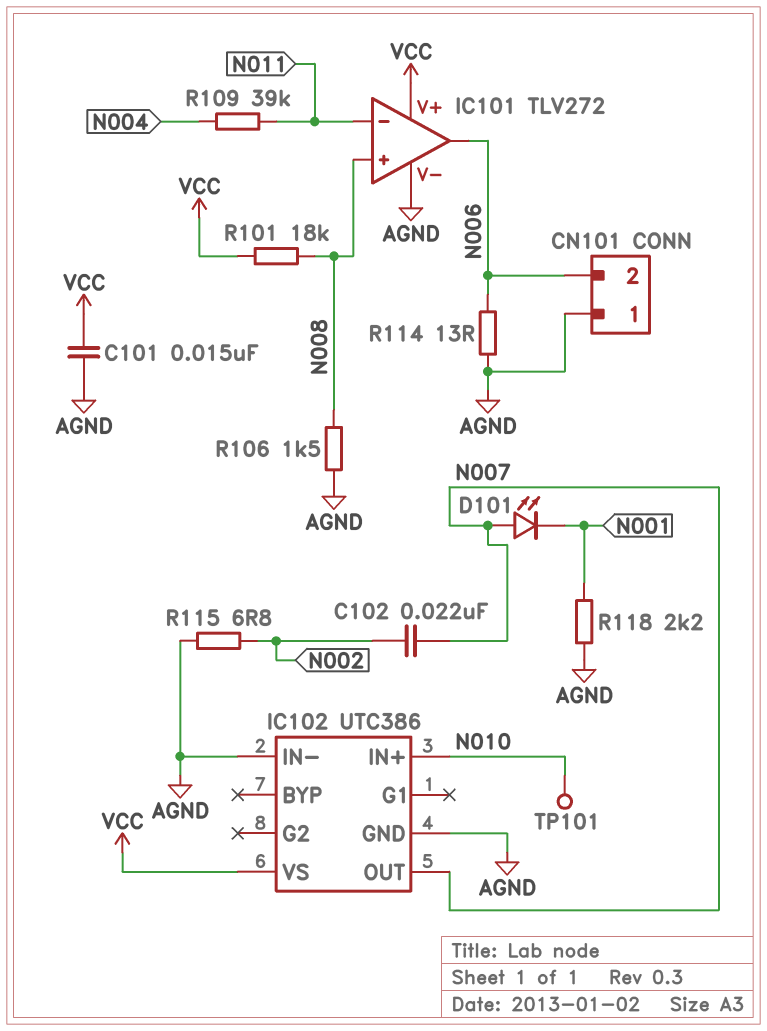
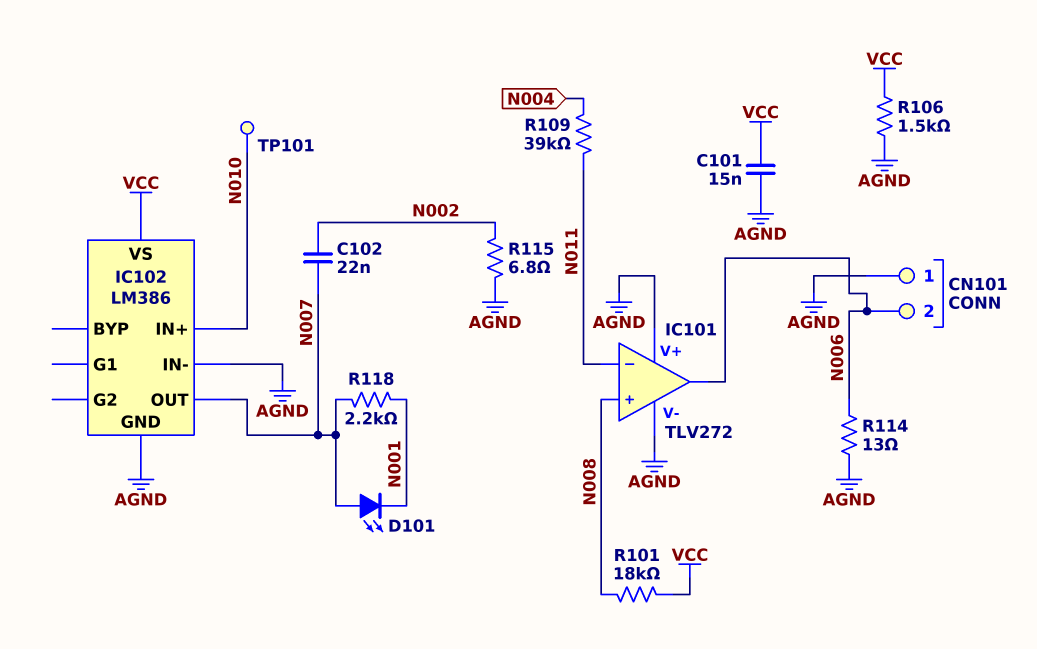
IC101 pin V+: VCC -> AGND
IC102: UTC386 -> LM386
R106: 1.5k (AGND, N008) -> 1.5k (AGND, VCC)
R118: 2.2k (AGND, N001) -> 2.2k (N001, N007)

